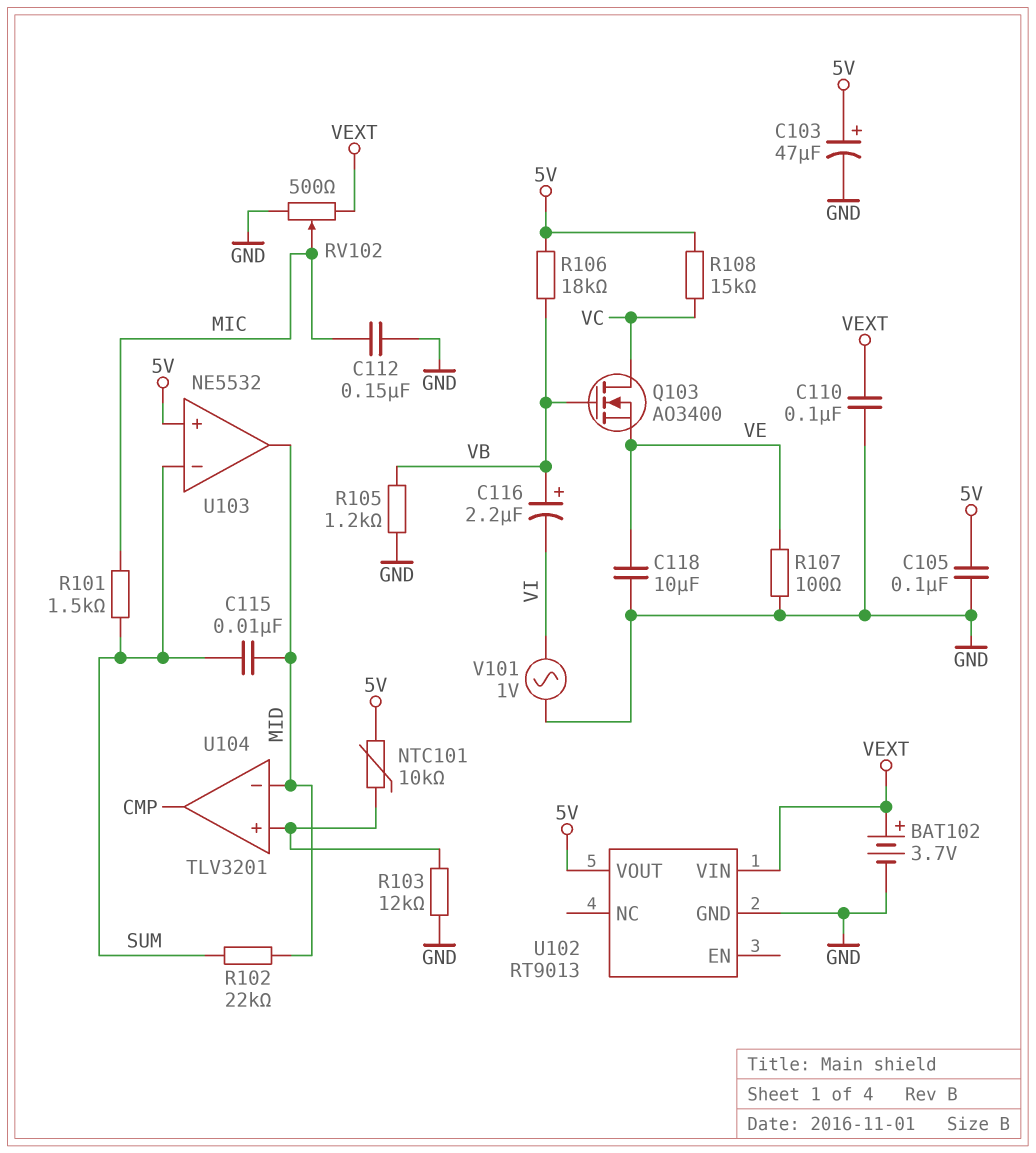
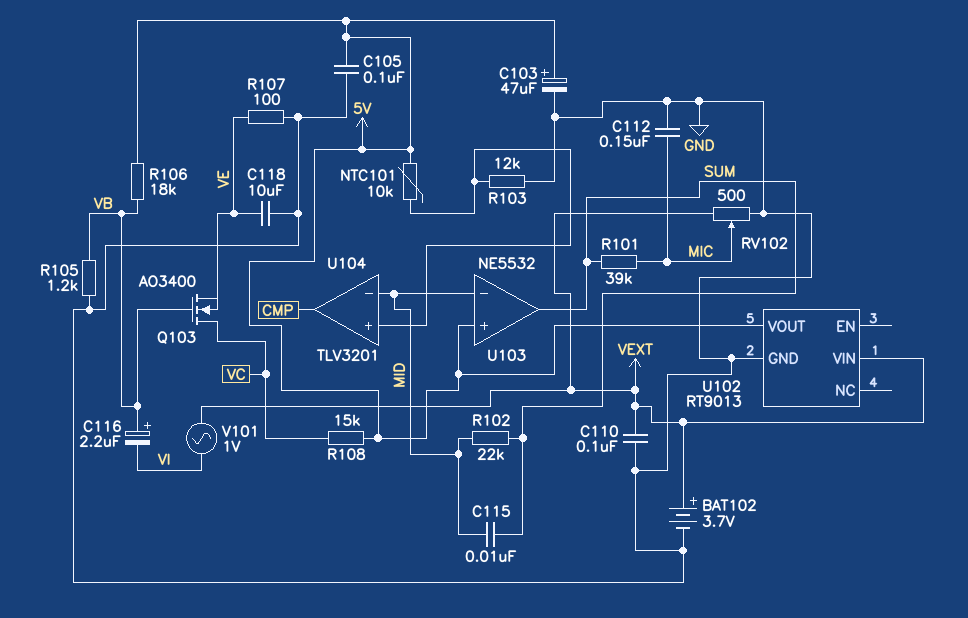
R101: 1.5k (MIC, SUM) -> 39k (MIC, SUM)
U103 pin in-: SUM -> MID
U103 pin out: MID -> SUM
V101: AC 1V (GND, VI) -> AC 1V (VEXT, VI)

